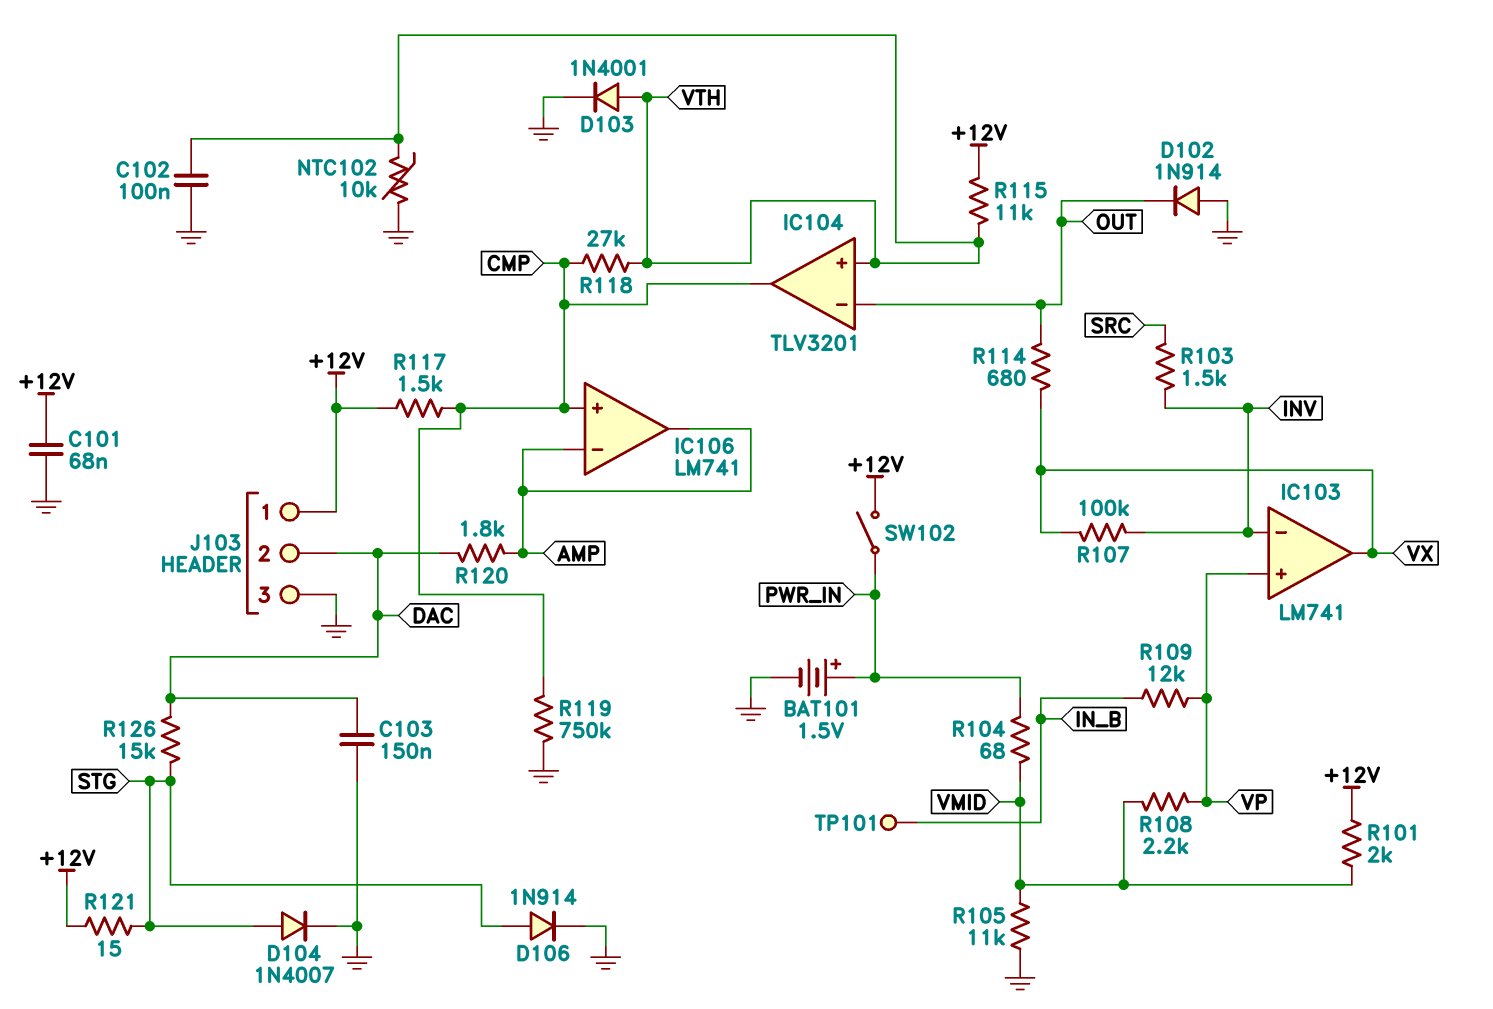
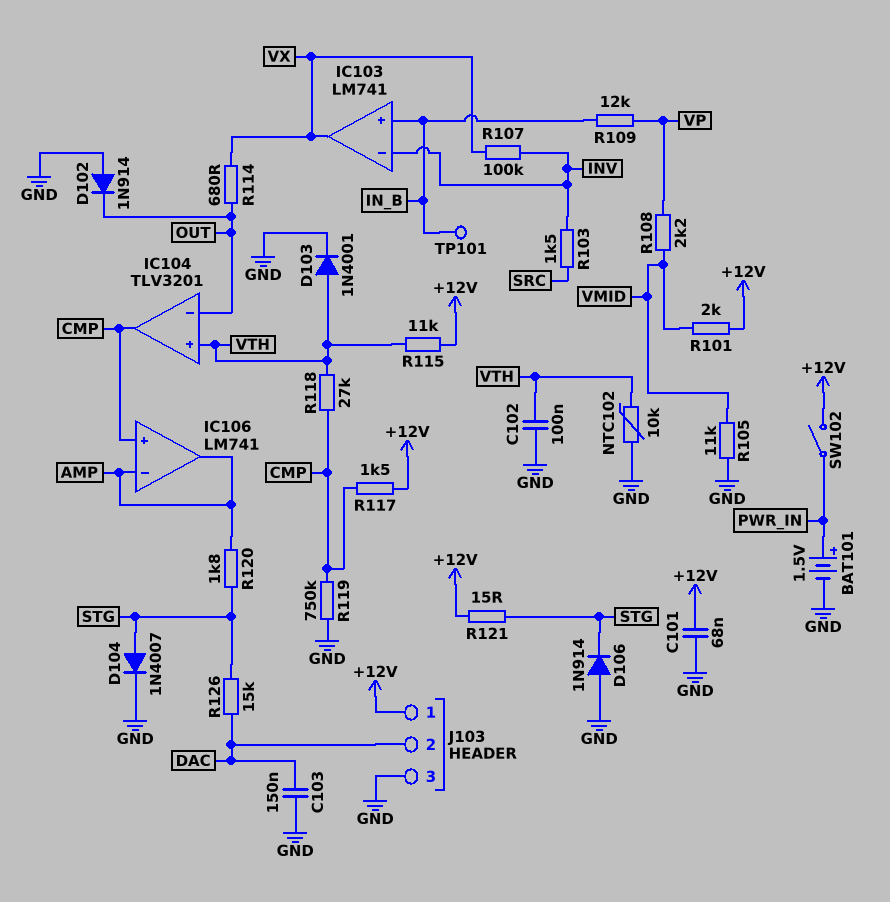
D106: diode 1N914 (A STG, K GND) -> diode 1N914 (A GND, K STG)
IC103 pin in+: VP -> IN_B
R104: 68 (PWR_IN, VMID) -> none
R120: 1.8k (AMP, DAC) -> 1.8k (AMP, STG)

